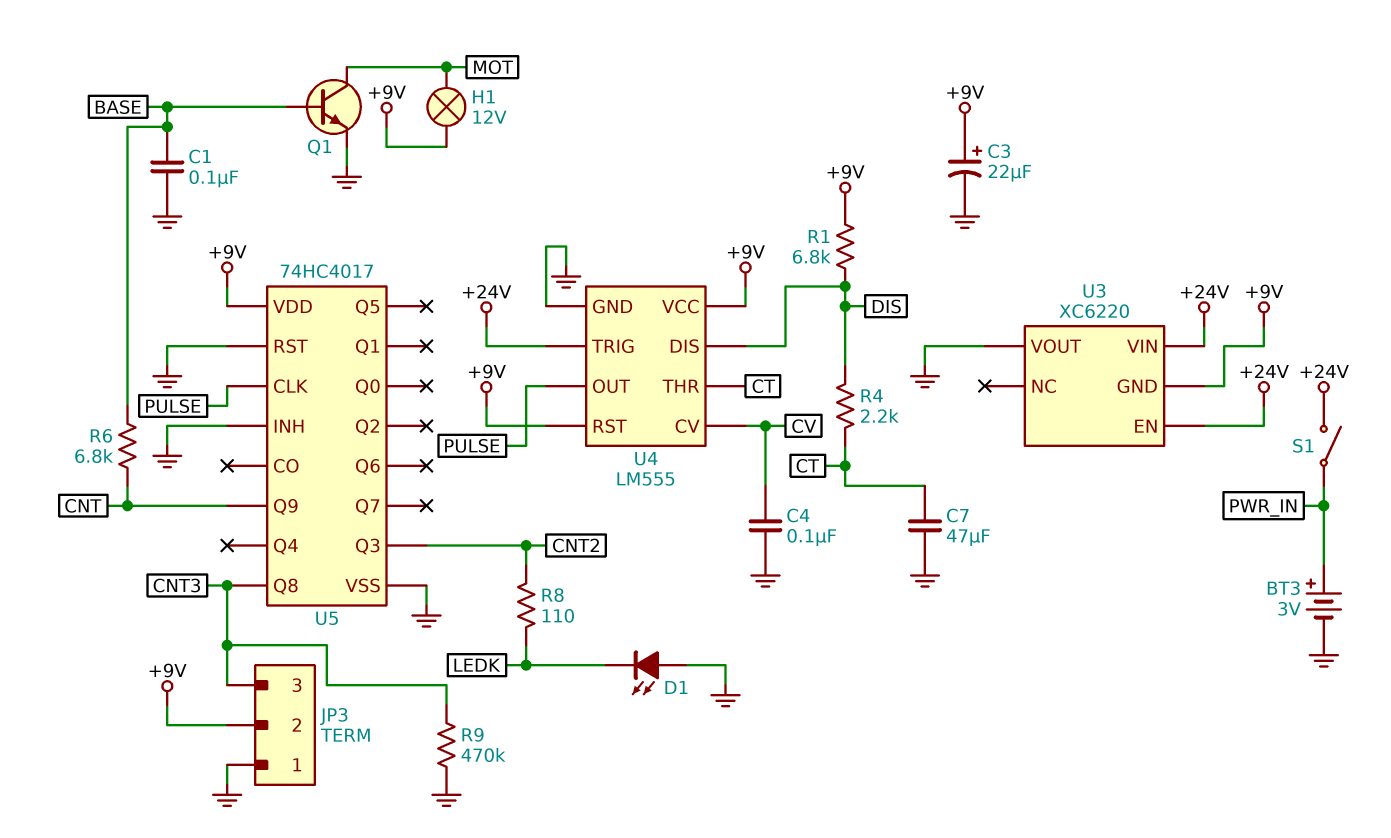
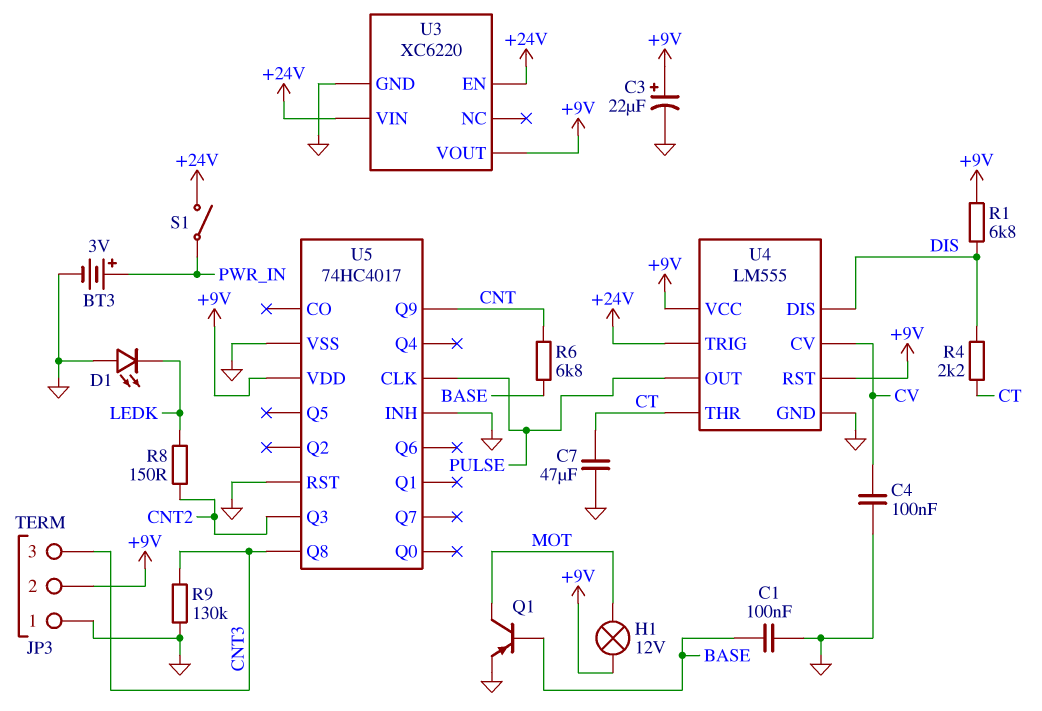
Q1: NPN (B BASE, C MOT, E GND) -> PNP (B BASE, C MOT, E GND)
R8: 110 (CNT2, LEDK) -> 150 (CNT2, LEDK)
R9: 470k (CNT3, GND) -> 130k (CNT3, GND)
U3 pin GND: +9V -> GND
U3 pin VOUT: GND -> +9V

